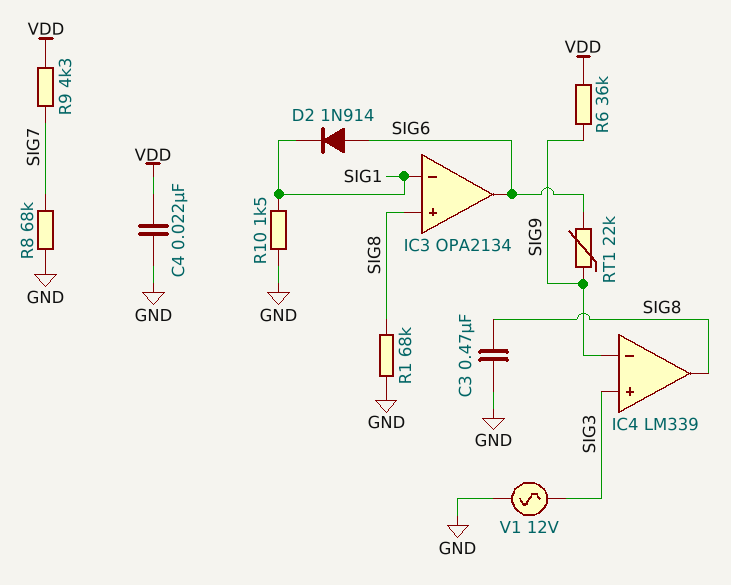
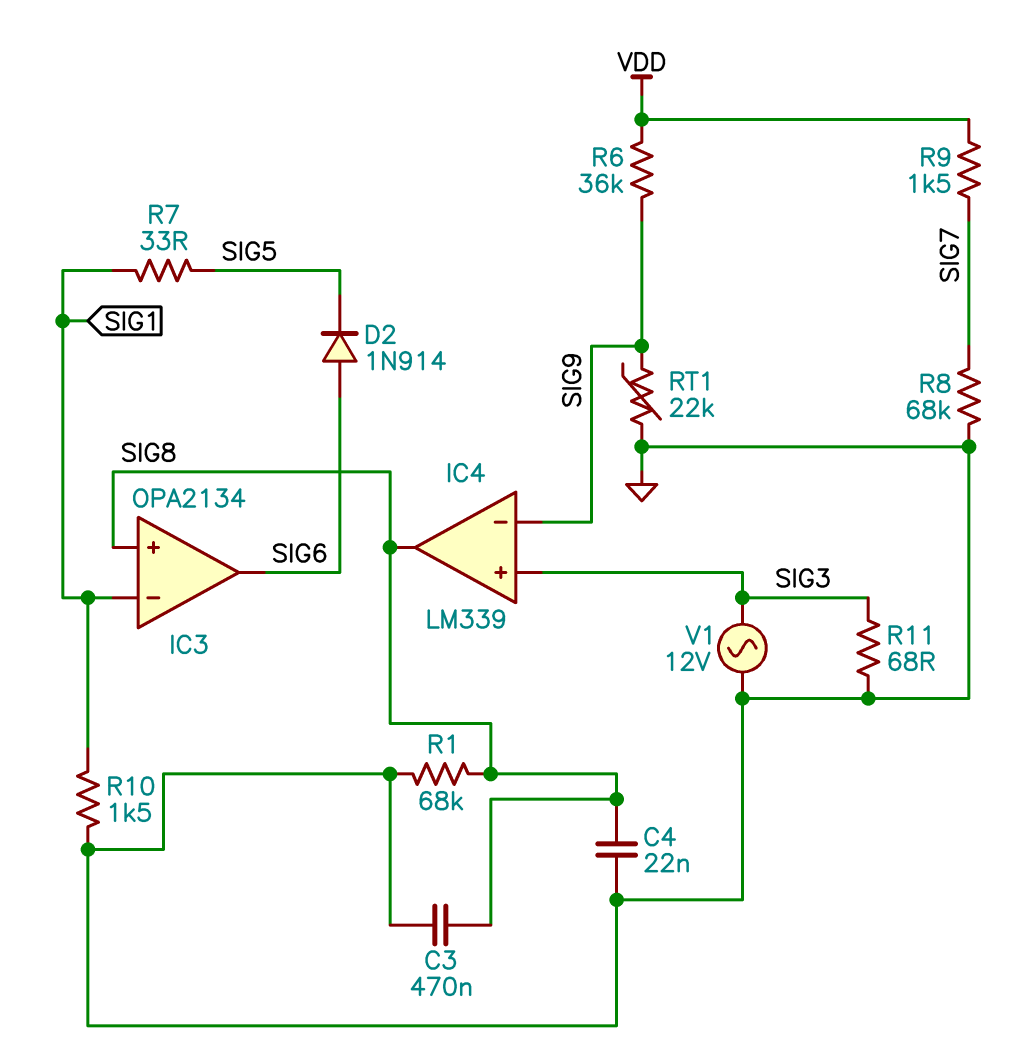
C4: 22nF (GND, VDD) -> 22nF (GND, SIG8)
D2: diode 1N914 (A SIG6, K SIG1) -> diode 1N914 (A SIG6, K SIG5)
R7: none -> 33 (SIG1, SIG5)
R9: 4.3k (SIG7, VDD) -> 1.5k (SIG7, VDD)
R11: none -> 68 (GND, SIG3)
RT1: 22k (SIG6, SIG9) -> 22k (GND, SIG9)

